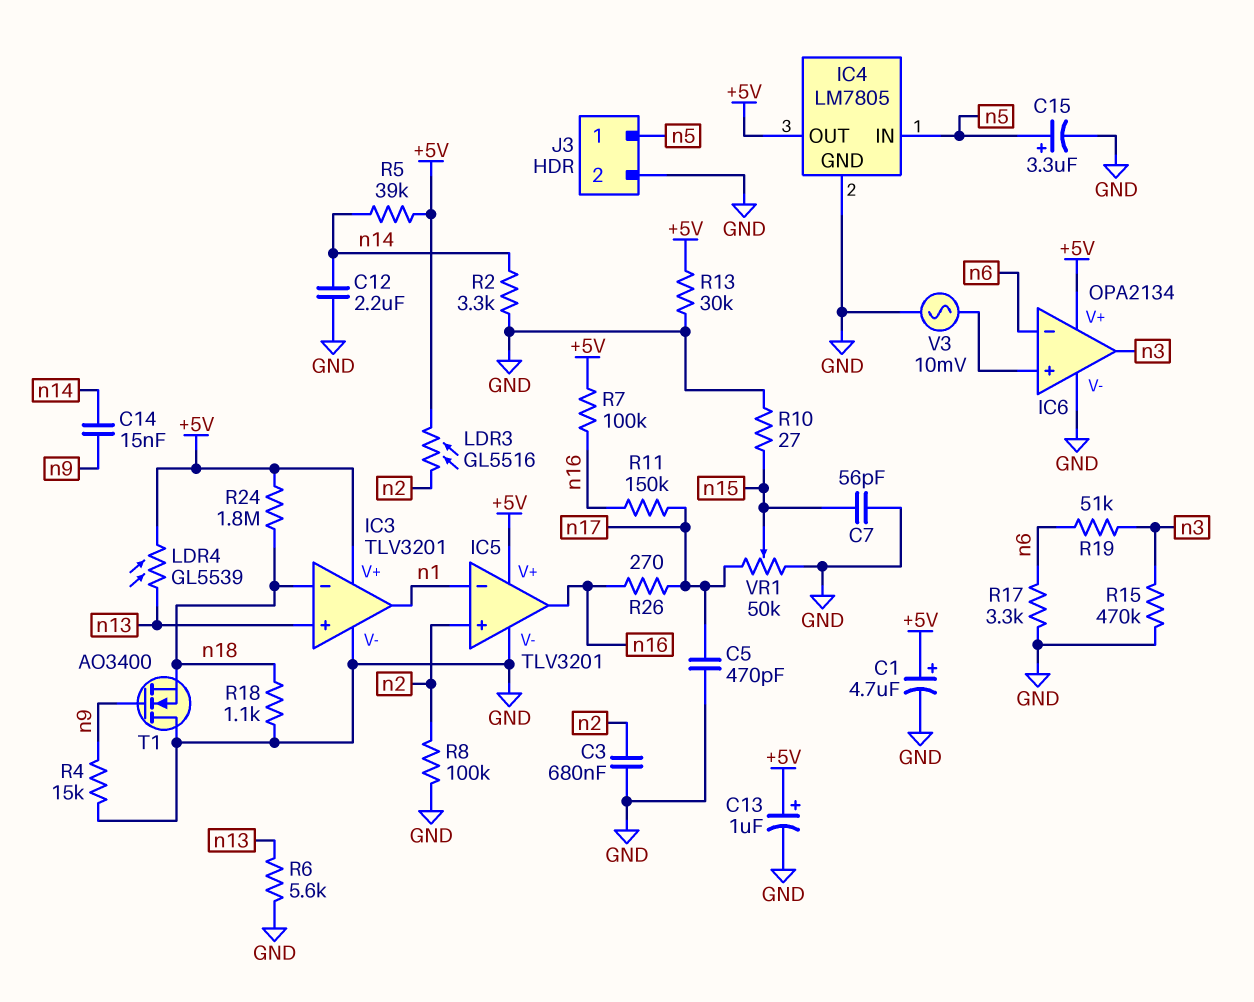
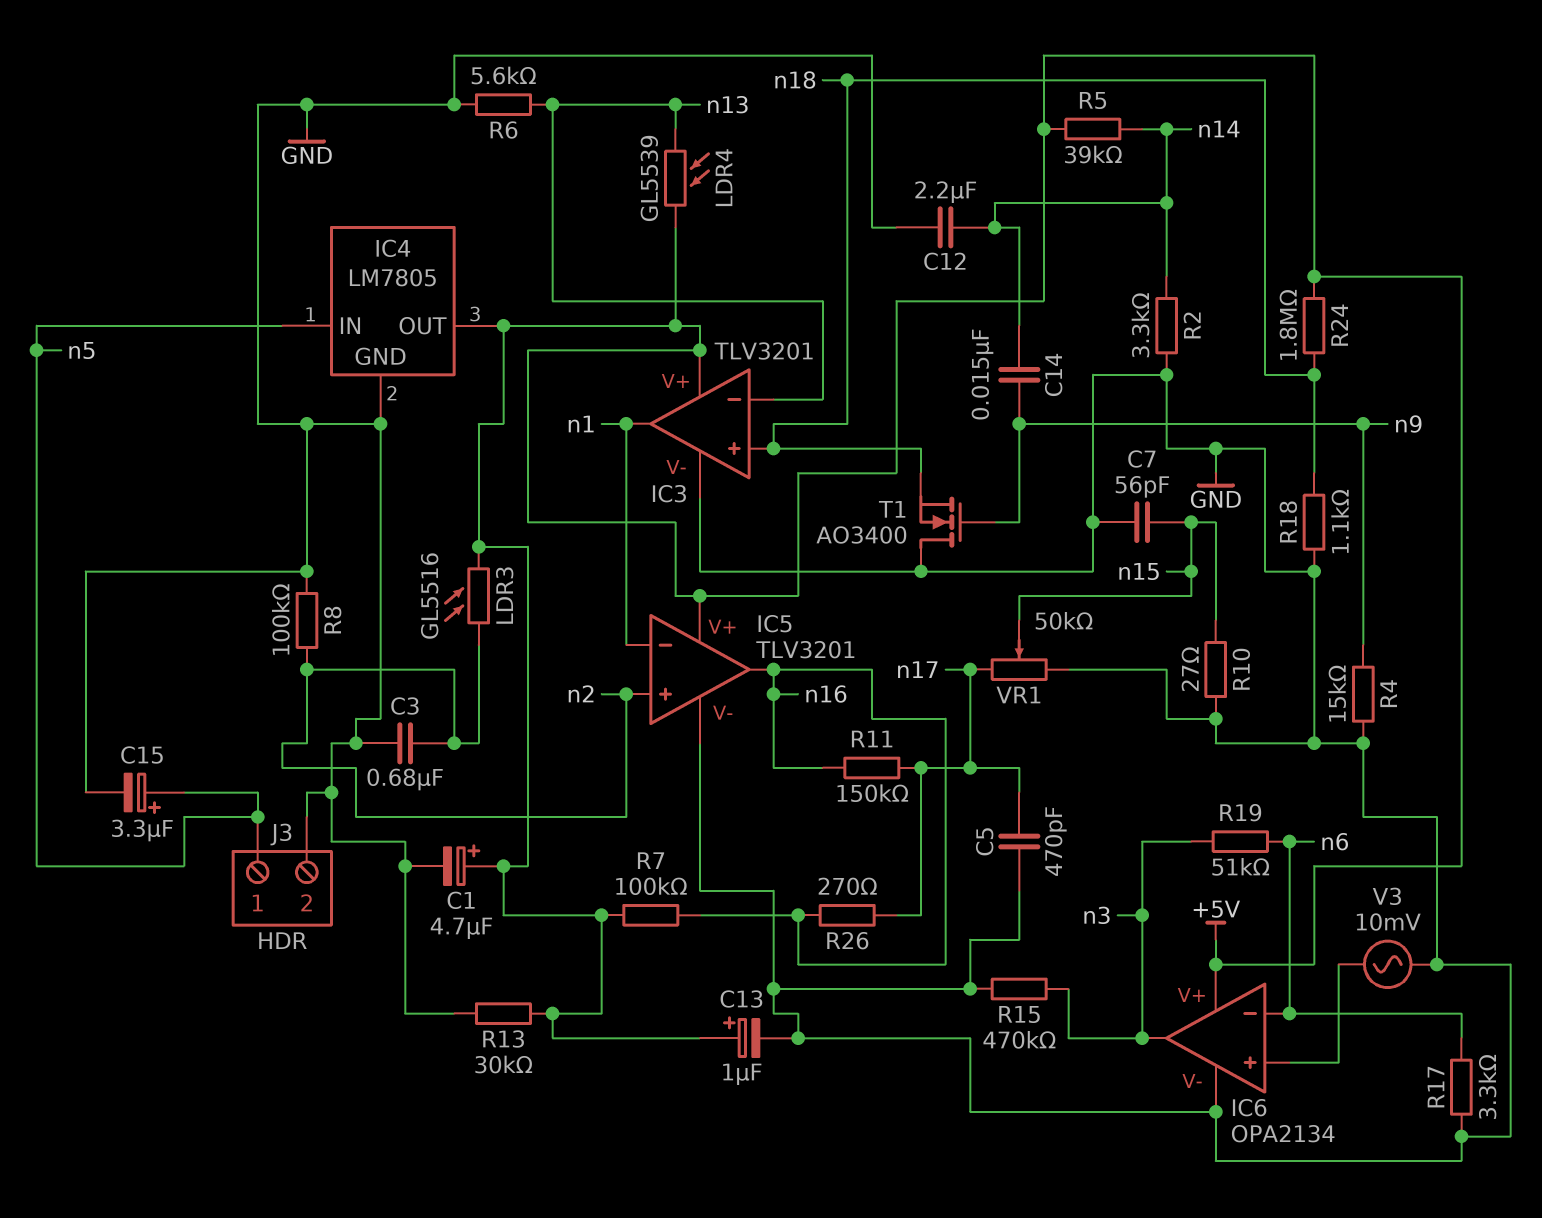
IC3 pin in+: n13 -> n18
IC3 pin in-: n18 -> n13

